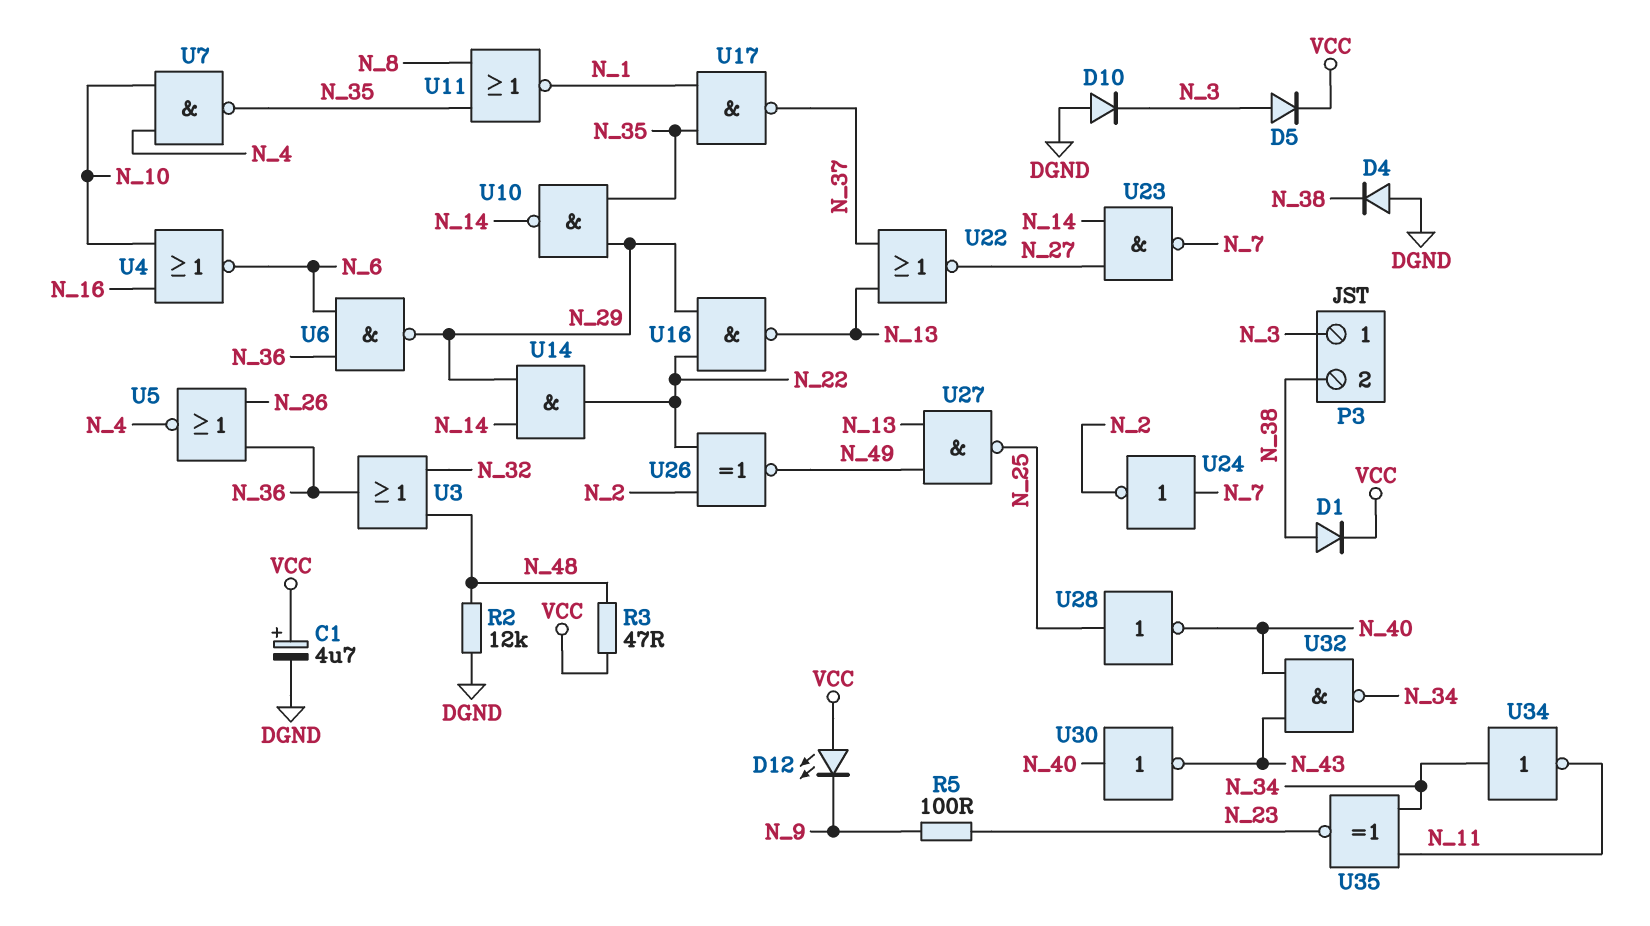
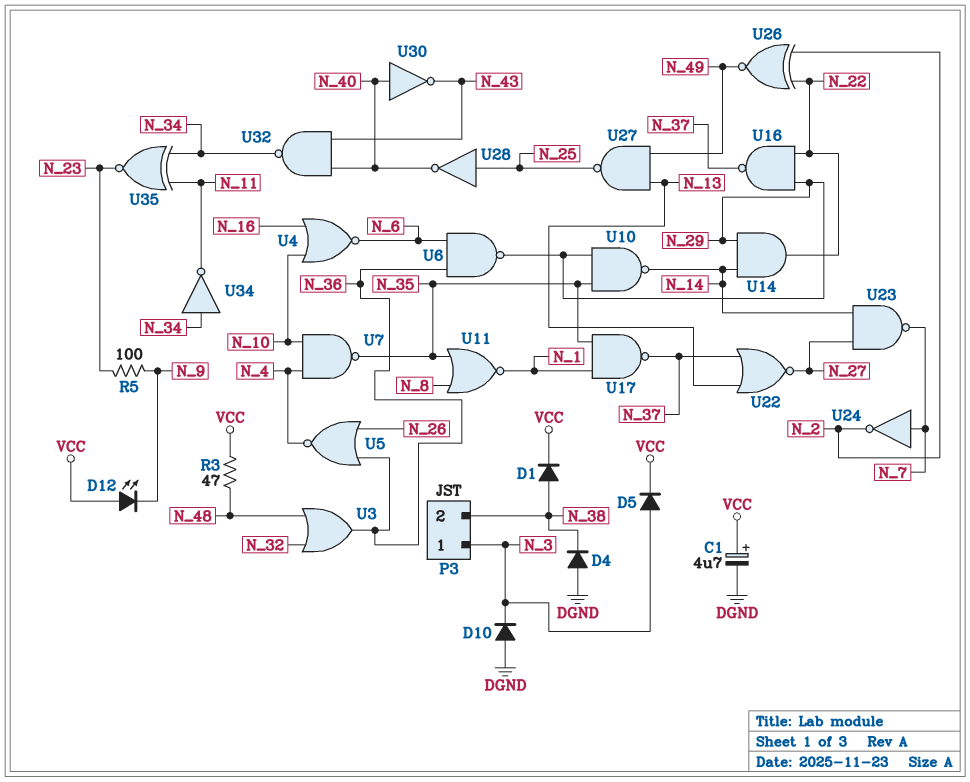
R2: 12k (DGND, N_48) -> none
U16: NAND (in N_22, in N_29, out N_13) -> NAND (in N_22, in N_29, out N_37)

